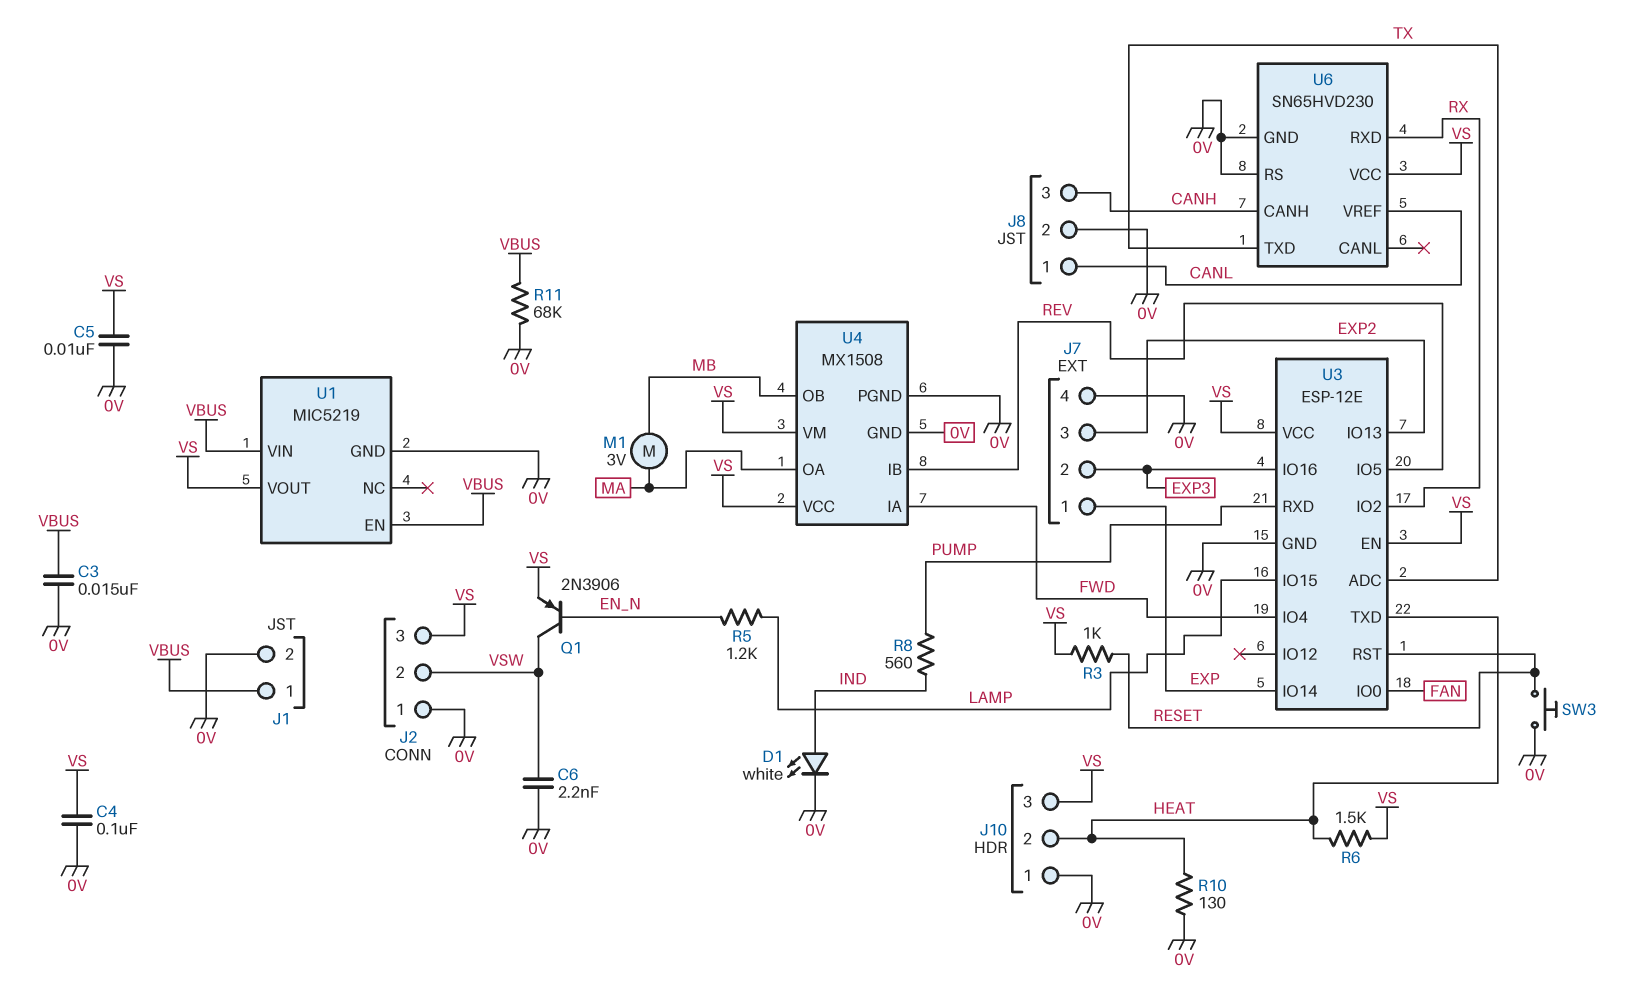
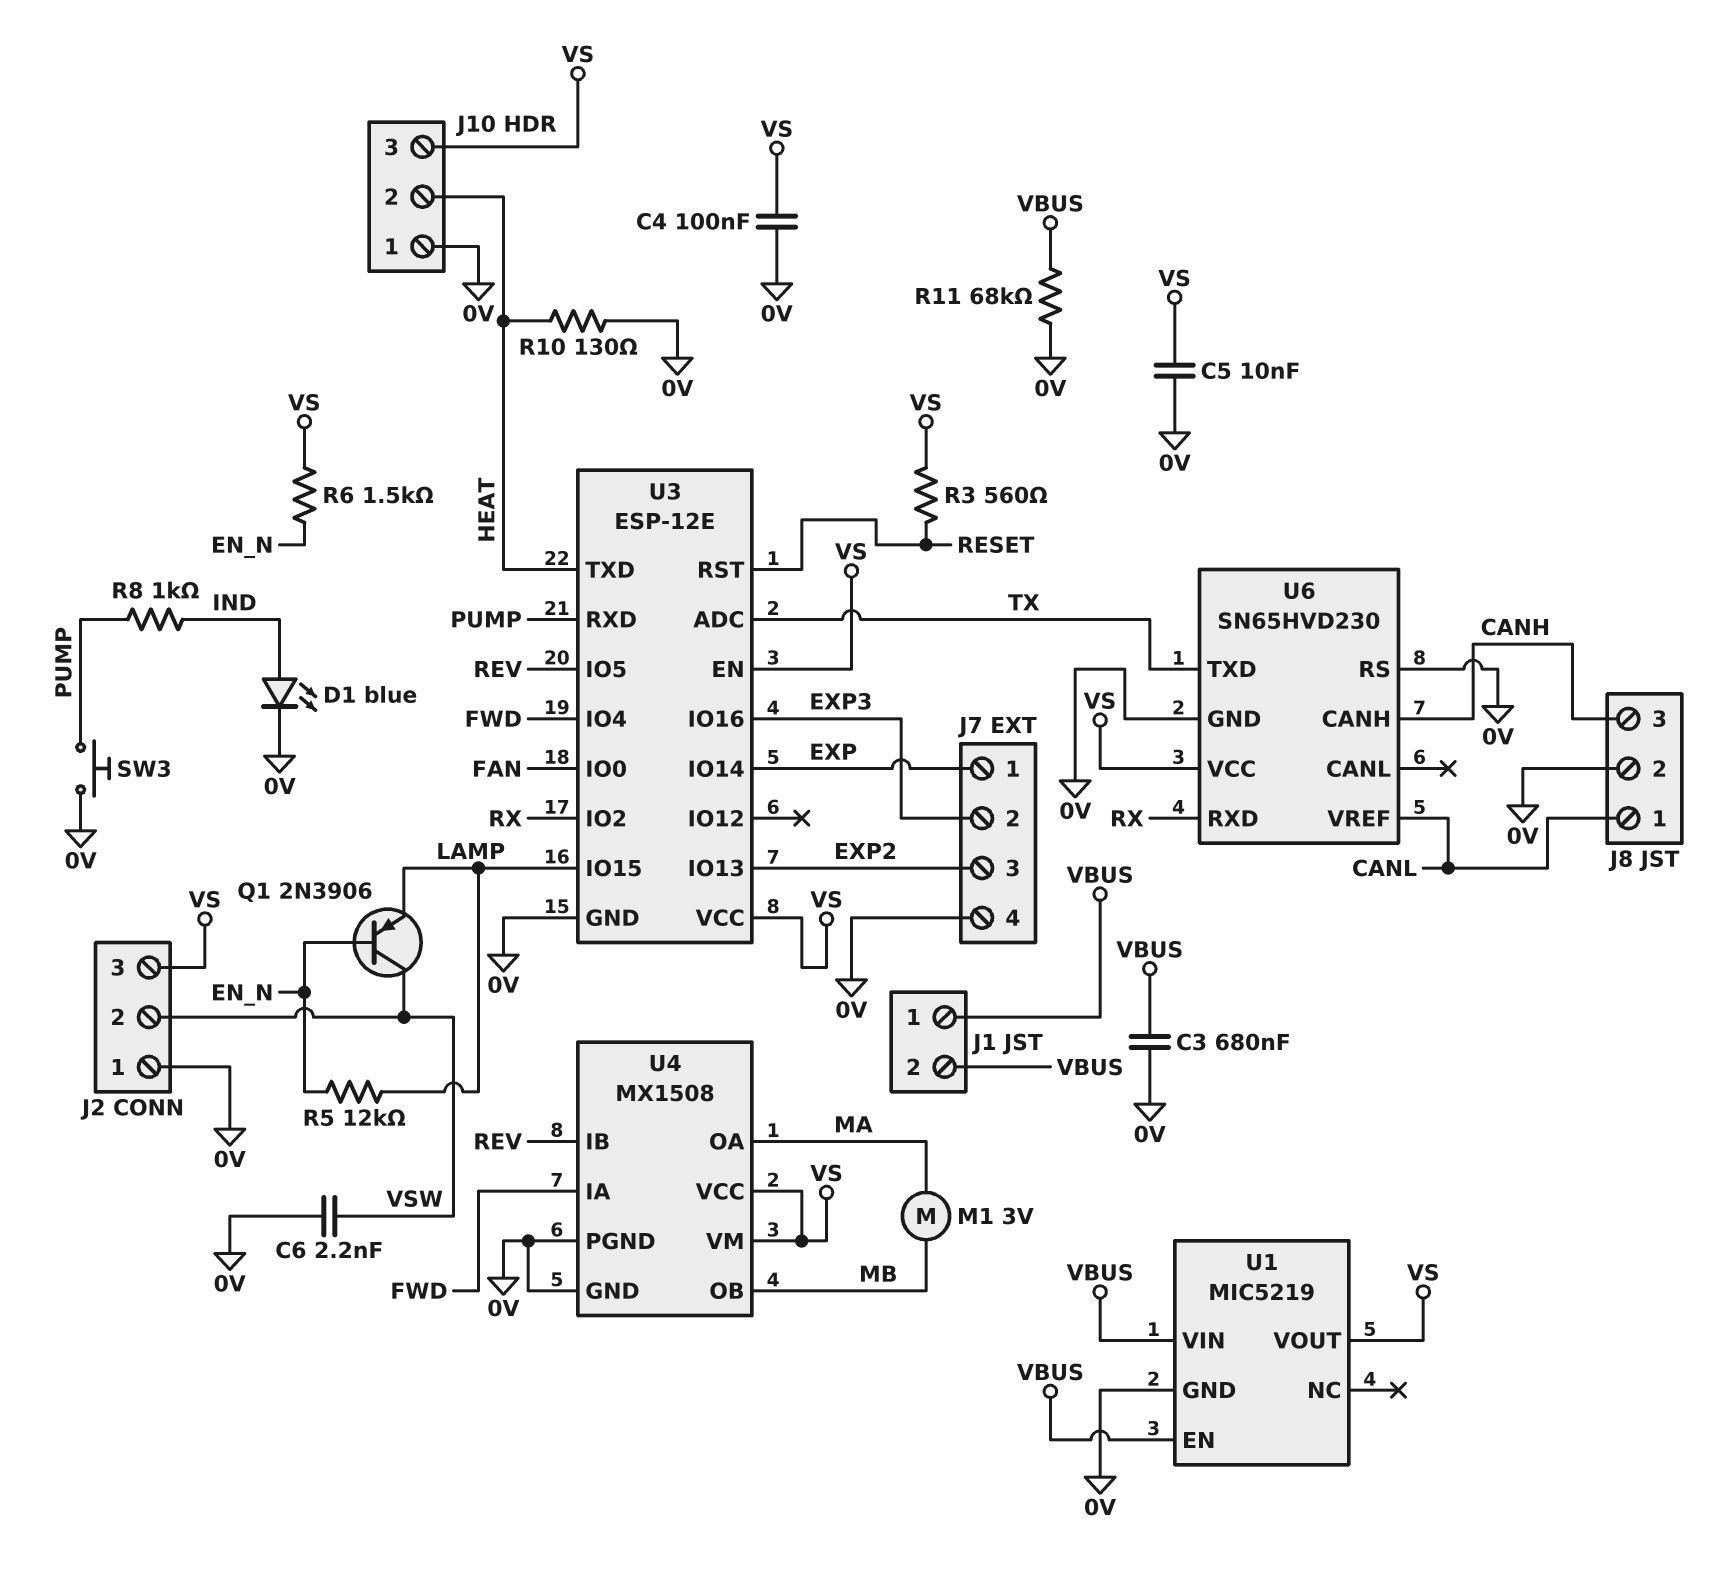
C3: 15nF (0V, VBUS) -> 680nF (0V, VBUS)
D1: LED white (A IND, K 0V) -> LED blue (A IND, K 0V)
J1 pin 2: 0V -> VBUS
Q1: PNP 2N3906 (B EN_N, C VSW, E VS) -> PNP 2N3906 (B EN_N, C VSW, E LAMP)
R3: 1k (RESET, VS) -> 560 (RESET, VS)
R5: 1.2k (EN_N, LAMP) -> 12k (EN_N, LAMP)
R6: 1.5k (HEAT, VS) -> 1.5k (EN_N, VS)
R8: 560 (IND, PUMP) -> 1k (IND, PUMP)
SW3: button (0V, RESET) -> button (0V, PUMP)

